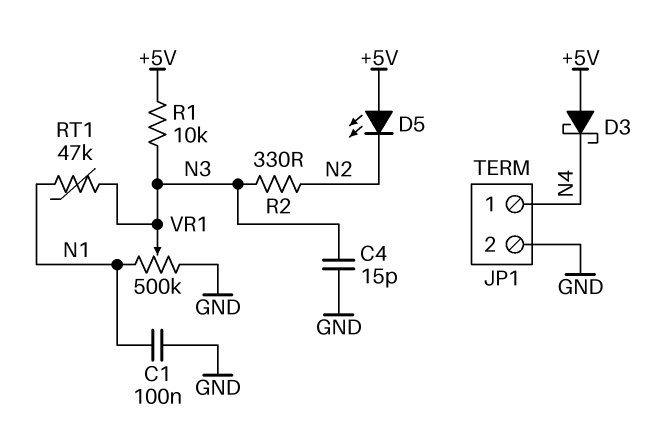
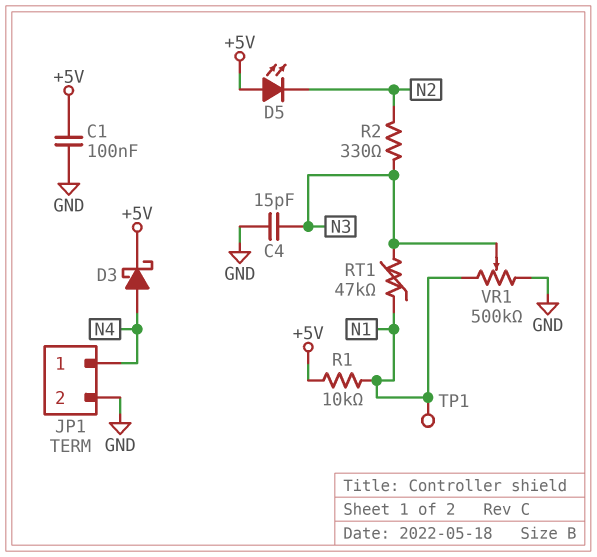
C1: 100nF (GND, N1) -> 100nF (+5V, GND)
D3: schottky (A +5V, K N4) -> schottky (A N4, K +5V)
R1: 10k (+5V, N3) -> 10k (+5V, N1)
TP1: none -> test point (N1)

